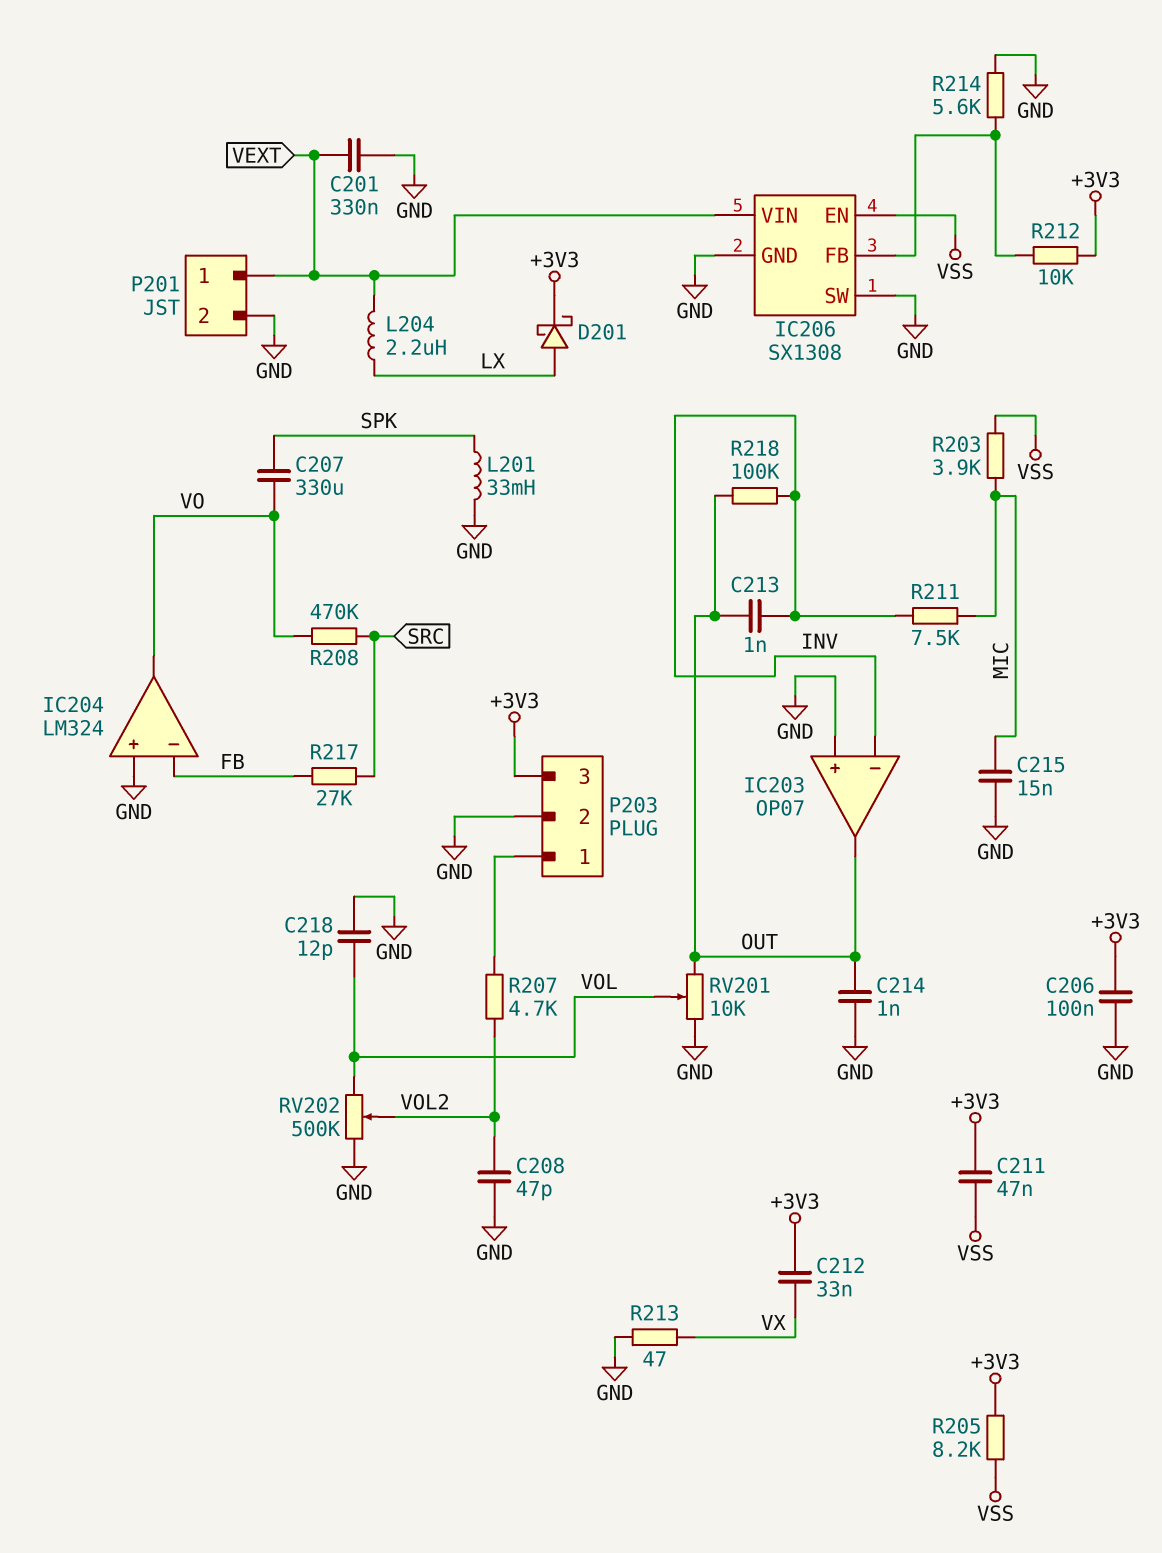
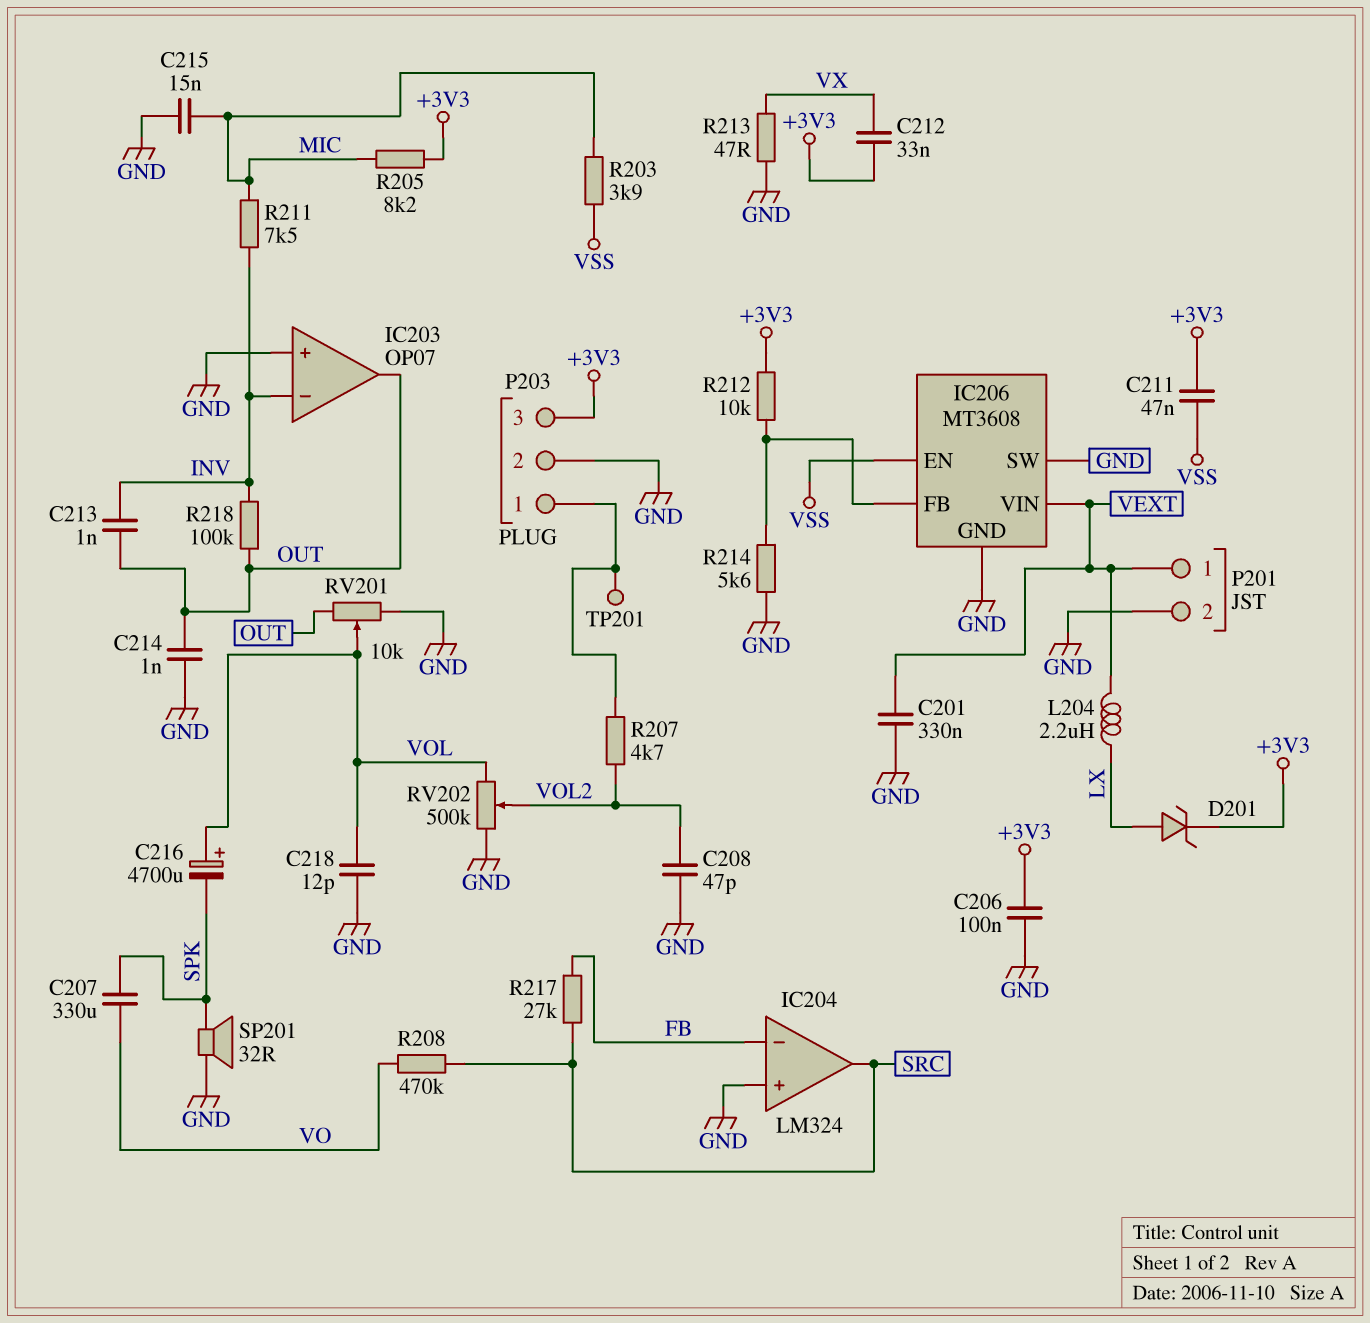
C216: none -> 4700uF (plus VOL, minus SPK)
D201: schottky (A LX, K +3V3) -> zener (A LX, K +3V3)
IC204 pin out: VO -> SRC
IC206: SX1308 -> MT3608
L201: 33mH (GND, SPK) -> none
R205: 8.2k (+3V3, VSS) -> 8.2k (+3V3, MIC)
SP201: none -> speaker 32R (GND, SPK)
TP201: none -> test point (P203/1)

